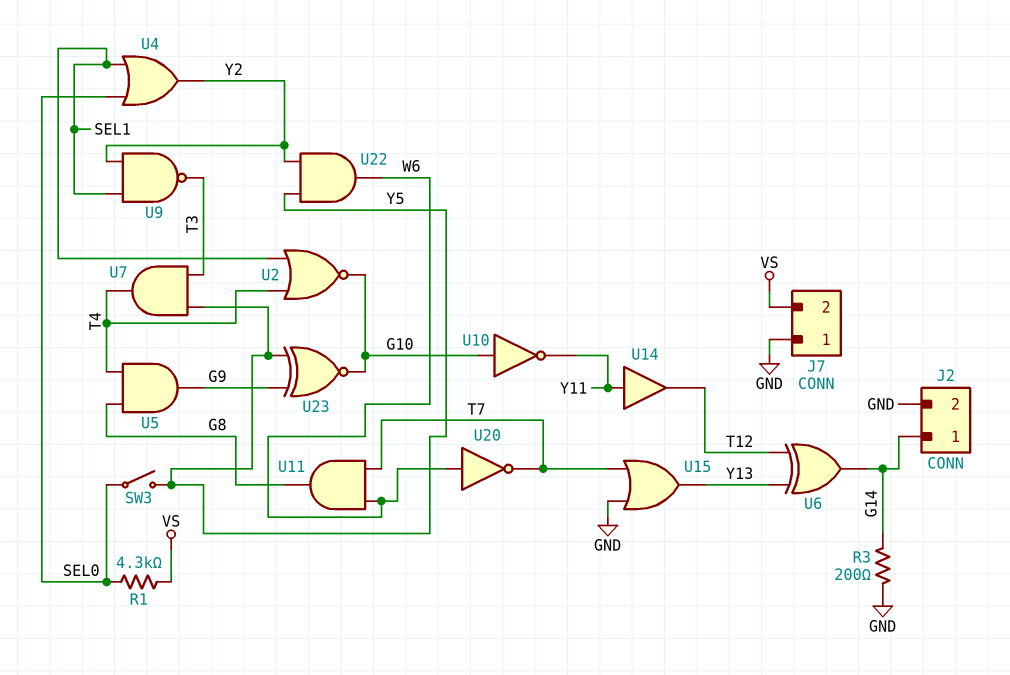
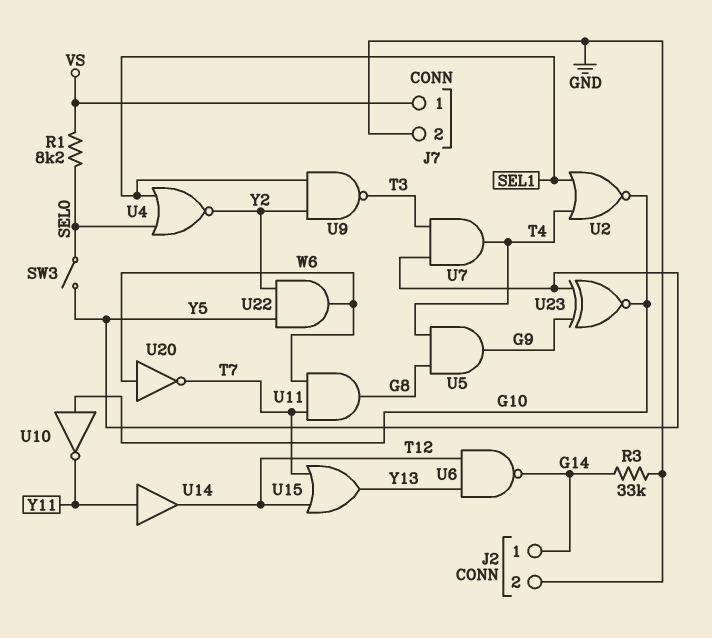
J7 pin 1: GND -> VS
J7 pin 2: VS -> GND
R1: 4.3k (SEL0, VS) -> 8.2k (SEL0, VS)
R3: 200 (G14, GND) -> 33k (G14, GND)
U4: OR (in SEL0, in SEL1, out Y2) -> NOR (in SEL0, in SEL1, out Y2)
U6: XOR (in T12, in Y13, out G14) -> NAND (in T12, in Y13, out G14)
U15: OR (in GND, in T7, out Y13) -> OR (in T7, in T12, out Y13)

